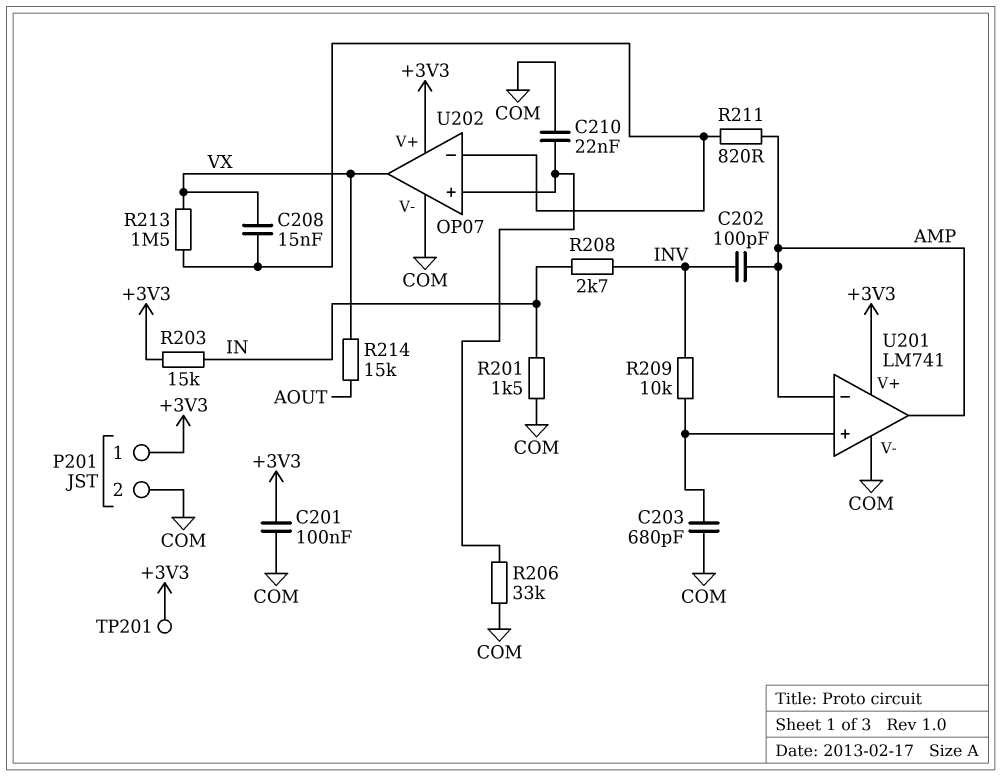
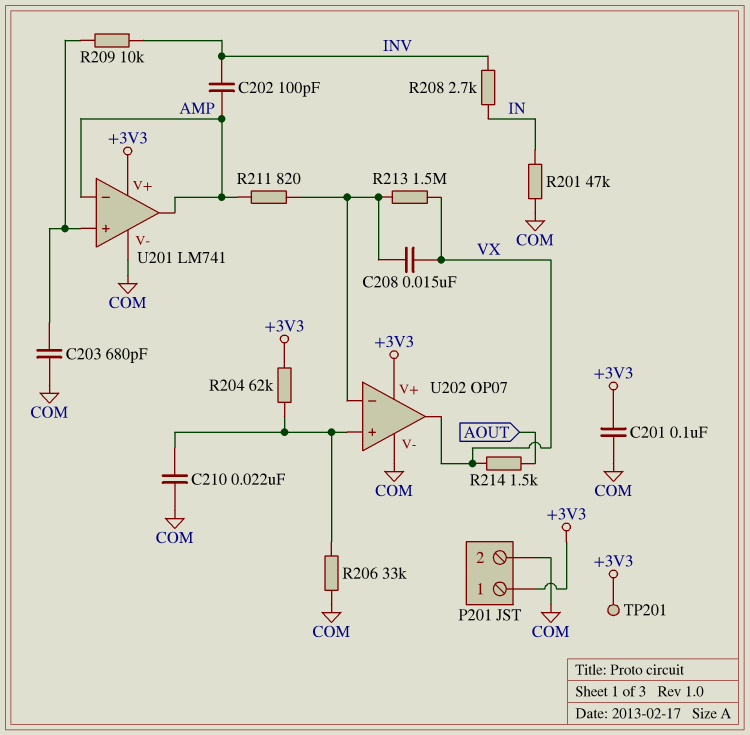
R201: 1.5k (COM, IN) -> 47k (COM, IN)
R203: 15k (+3V3, IN) -> none
R204: none -> 62k (+3V3, U202/in+)
R214: 15k (AOUT, VX) -> 1.5k (AOUT, VX)

